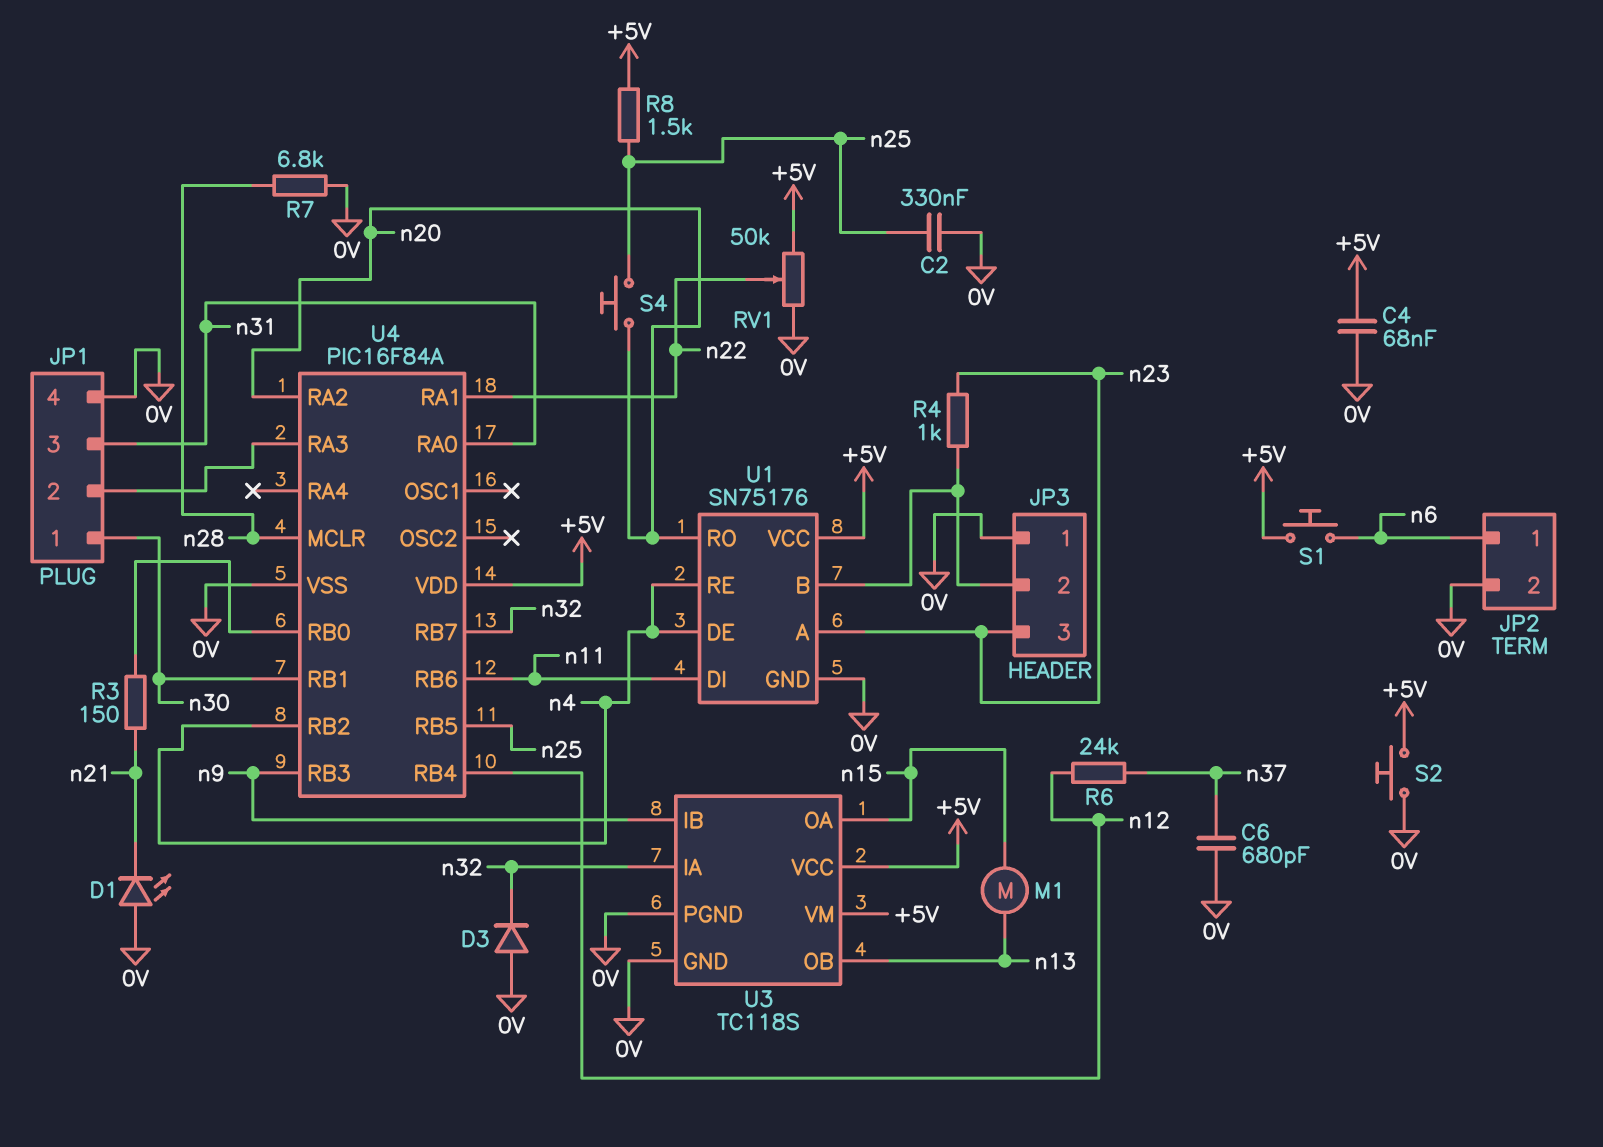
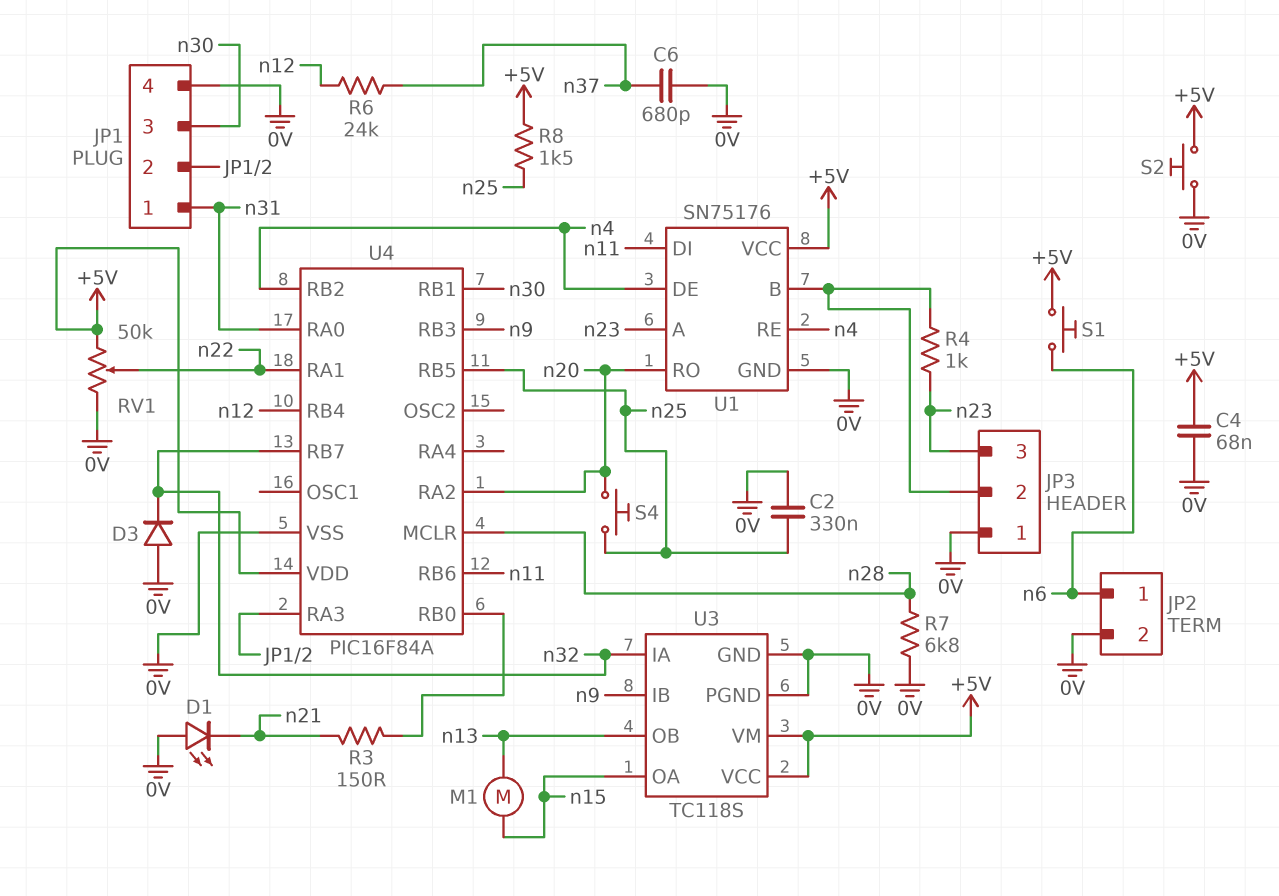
JP1 pin 1: n30 -> n31
JP1 pin 3: n31 -> n30

